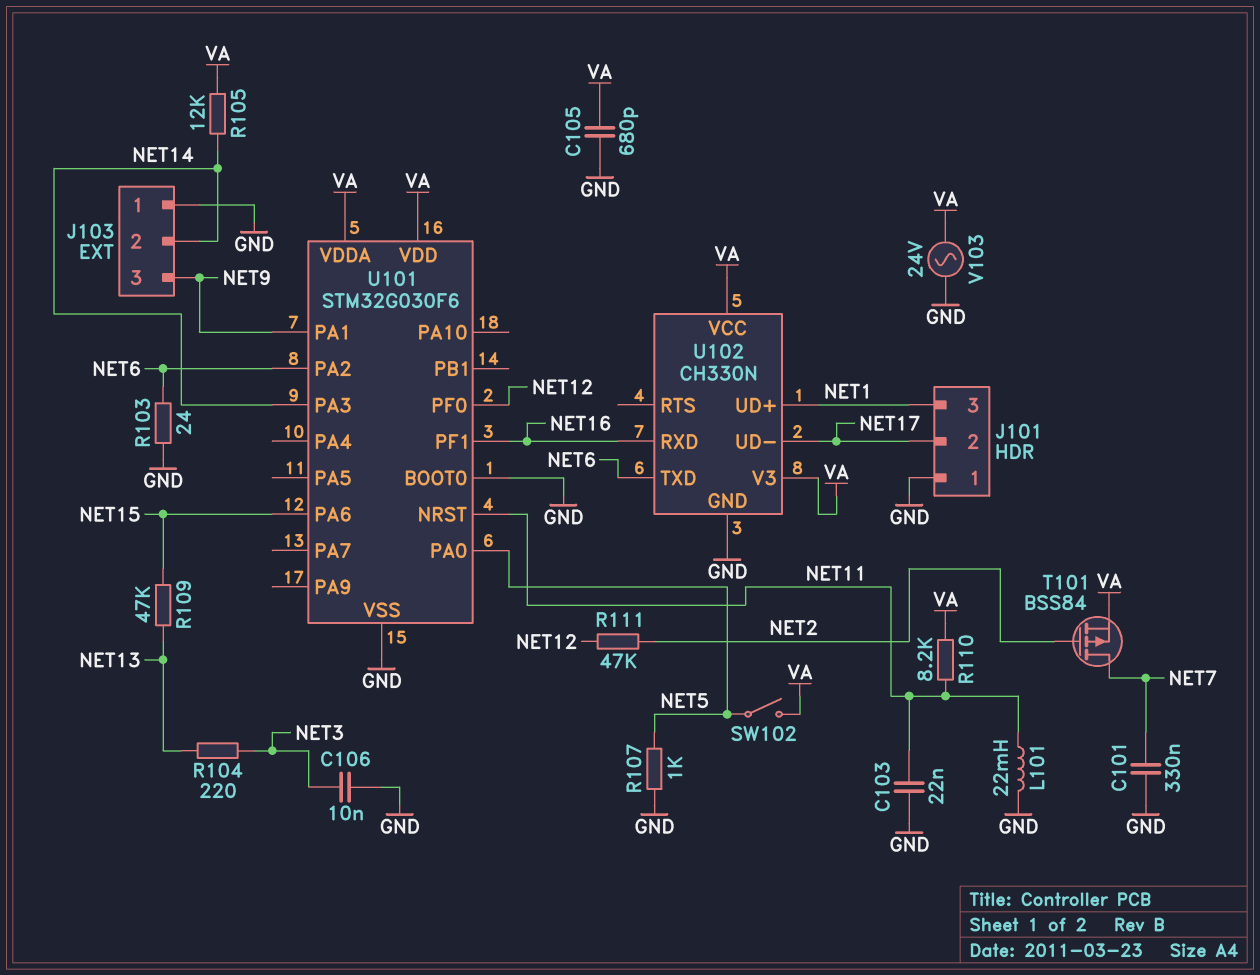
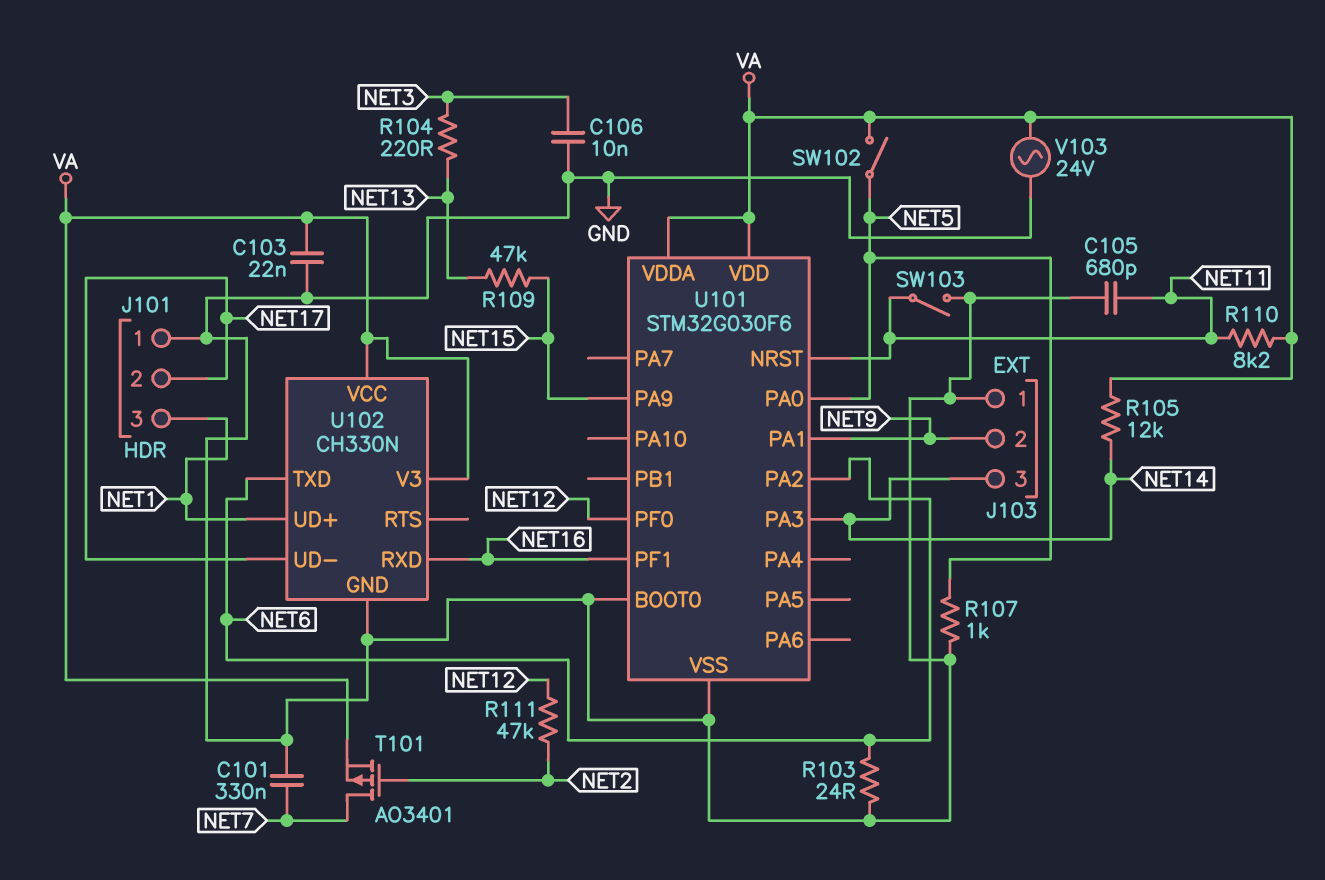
C103: 22nF (GND, NET11) -> 22nF (GND, VA)
C105: 680pF (GND, VA) -> 680pF (GND, NET11)
J103 pin 2: NET14 -> NET9
J103 pin 3: NET9 -> NET14
L101: 22mH (GND, NET11) -> none
SW103: none -> switch (GND, NET11)
T101: PMOS BSS84 (G NET2, D NET7, S VA) -> PMOS AO3401 (G NET2, D NET7, S VA)
U101 pin PA6: NET15 -> none
U101 pin PA9: none -> NET15

